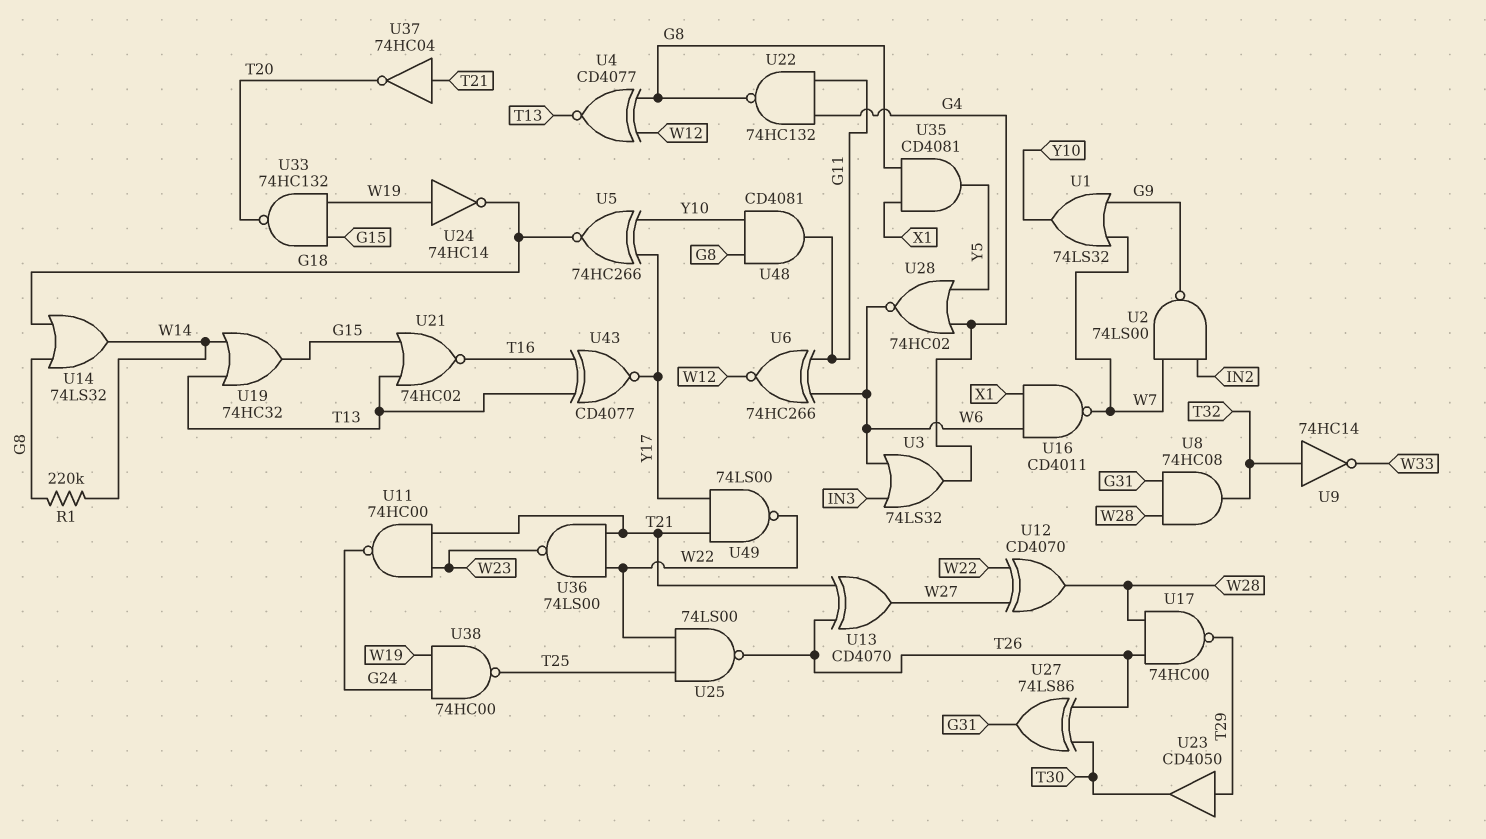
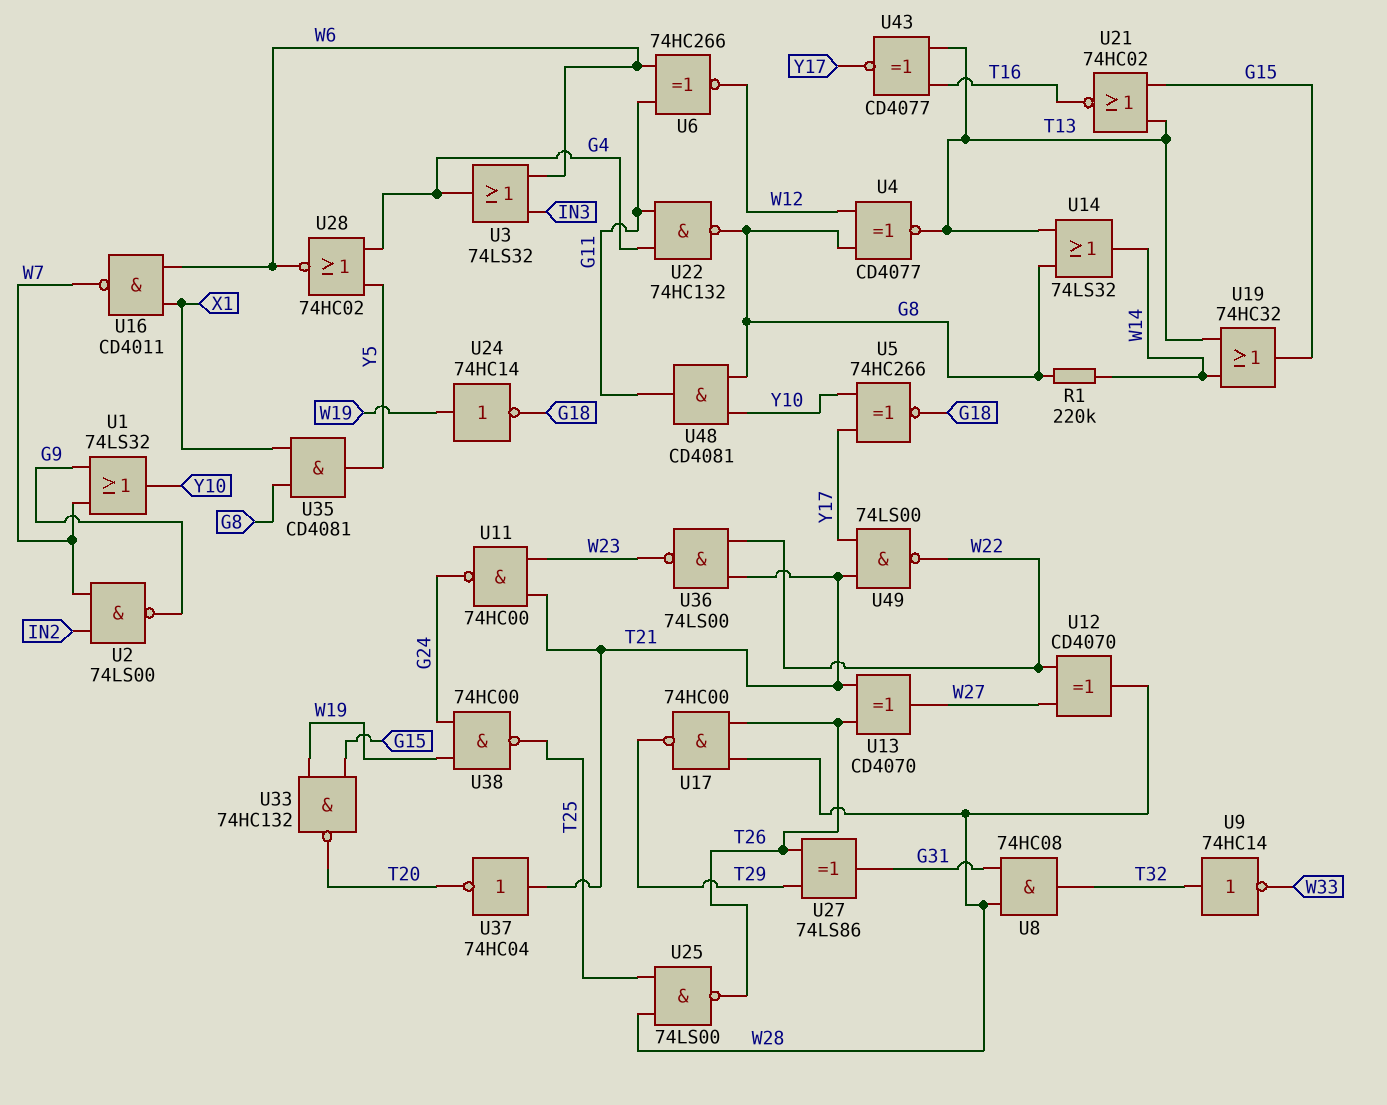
U14: OR 74LS32 (in G8, in G18, out W14) -> OR 74LS32 (in G8, in T13, out W14)
U23: buffer CD4050 (in T29, out T30) -> none
U25: NAND 74LS00 (in T25, in W22, out T26) -> NAND 74LS00 (in T25, in W28, out T26)
U27: XOR 74LS86 (in T26, in T30, out G31) -> XOR 74LS86 (in T26, in T29, out G31)

